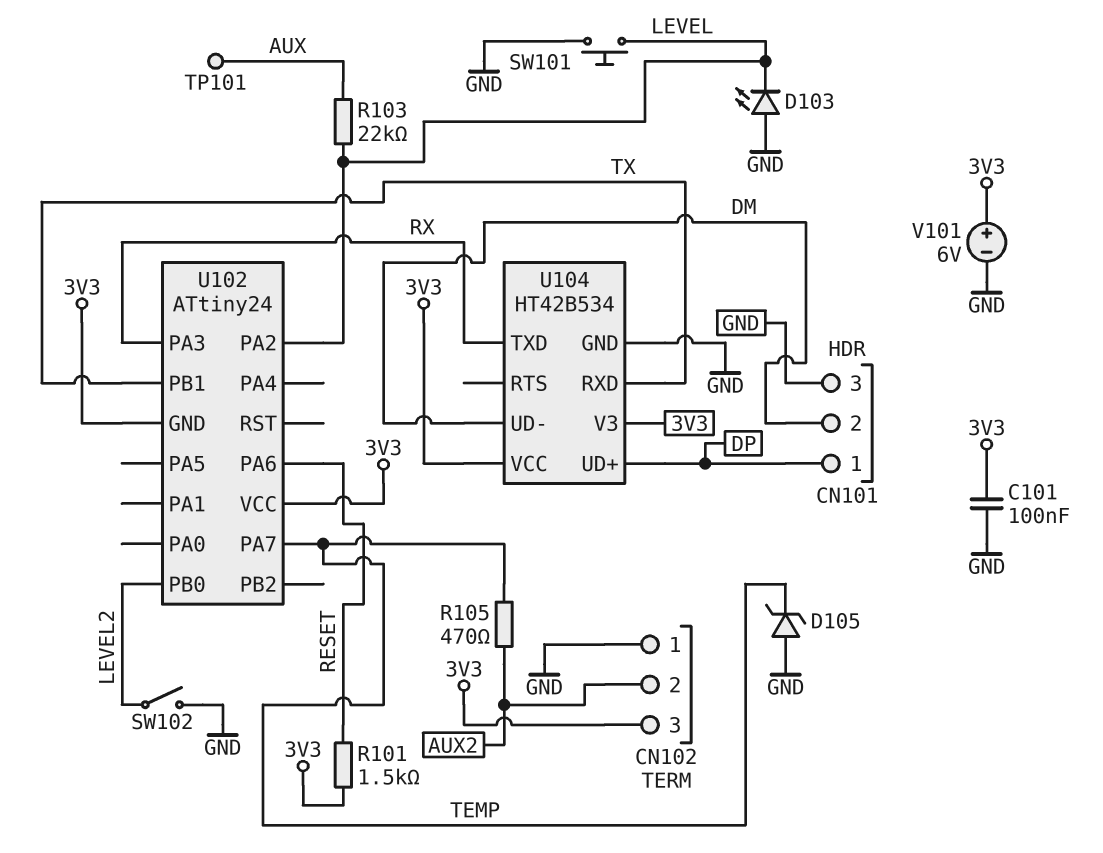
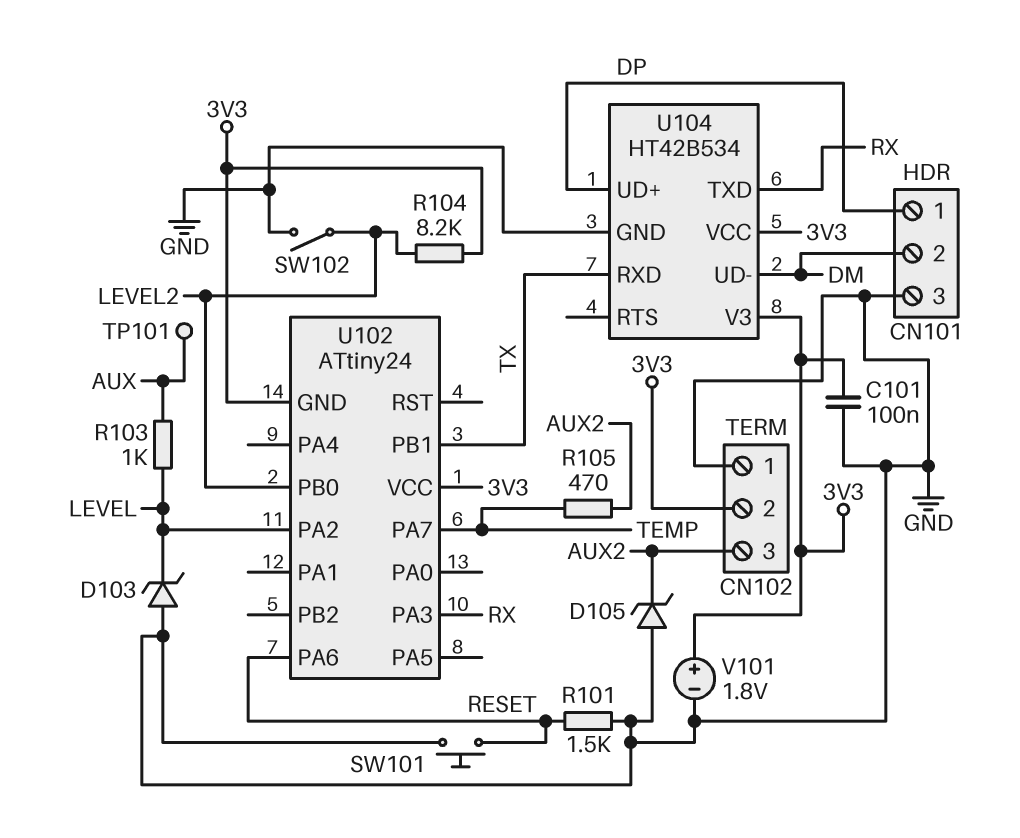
CN102 pin 2: AUX2 -> 3V3
CN102 pin 3: 3V3 -> AUX2
D103: LED (A GND, K LEVEL) -> zener (A GND, K LEVEL)
D105: zener (A GND, K TEMP) -> zener (A GND, K AUX2)
R101: 1.5k (3V3, RESET) -> 1.5k (GND, RESET)
R103: 22k (AUX, LEVEL) -> 1k (AUX, LEVEL)
R104: none -> 8.2k (3V3, LEVEL2)
SW101: button (GND, LEVEL) -> button (GND, RESET)
V101: 6V (plus 3V3, minus GND) -> 1.8V (plus 3V3, minus GND)

